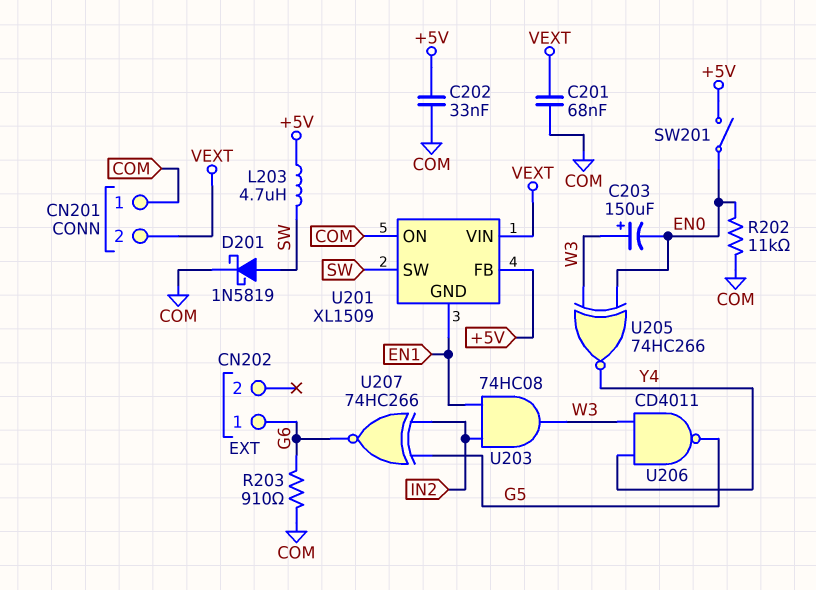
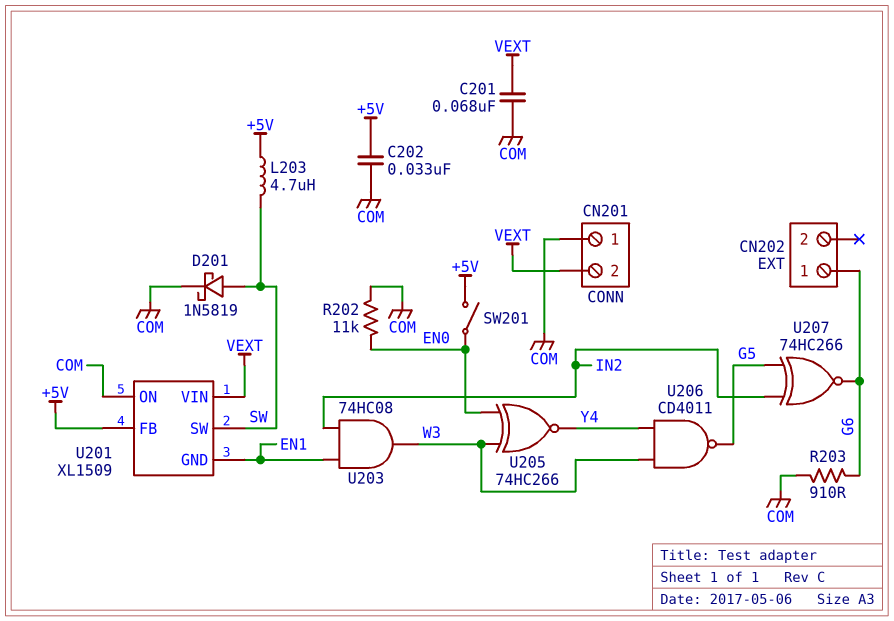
C203: 150uF (plus W3, minus EN0) -> none

